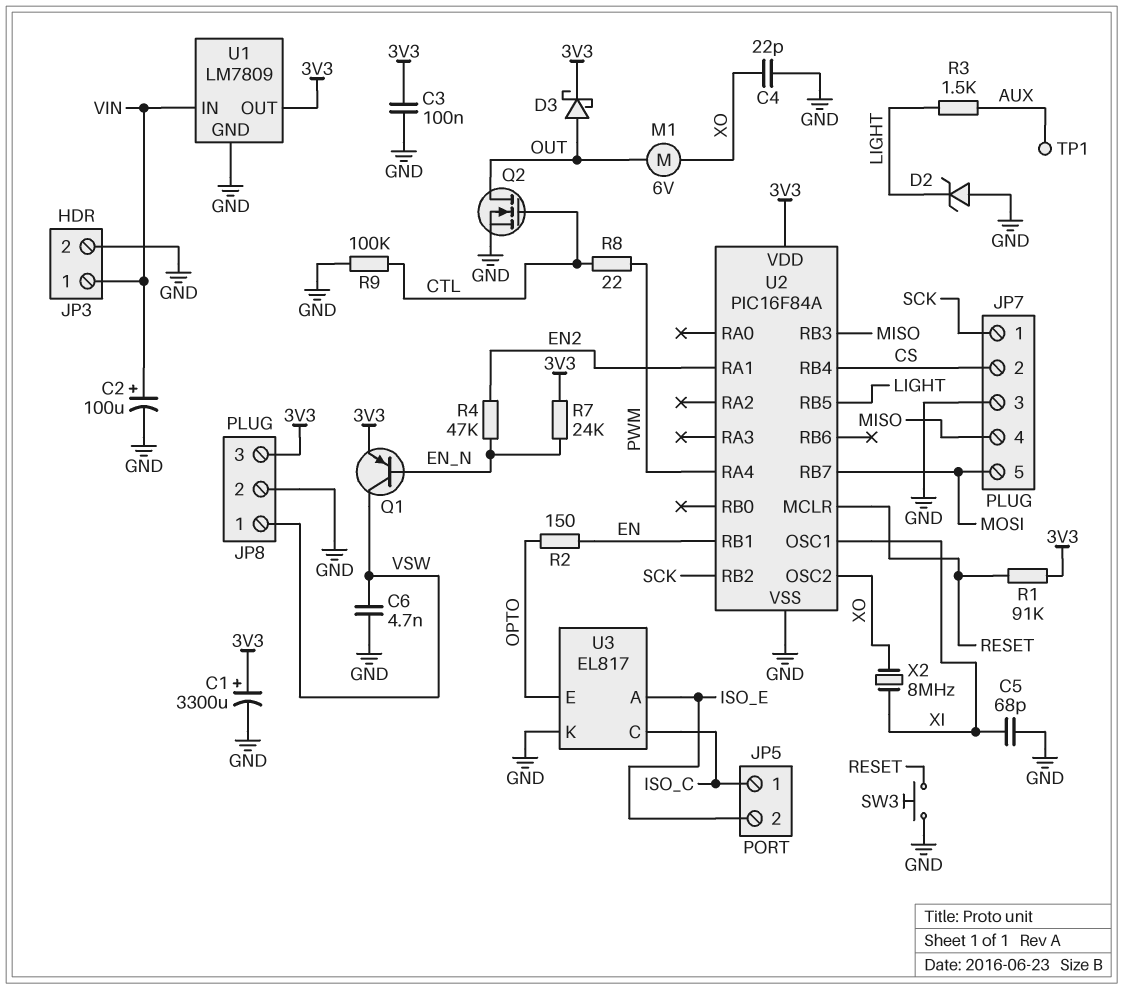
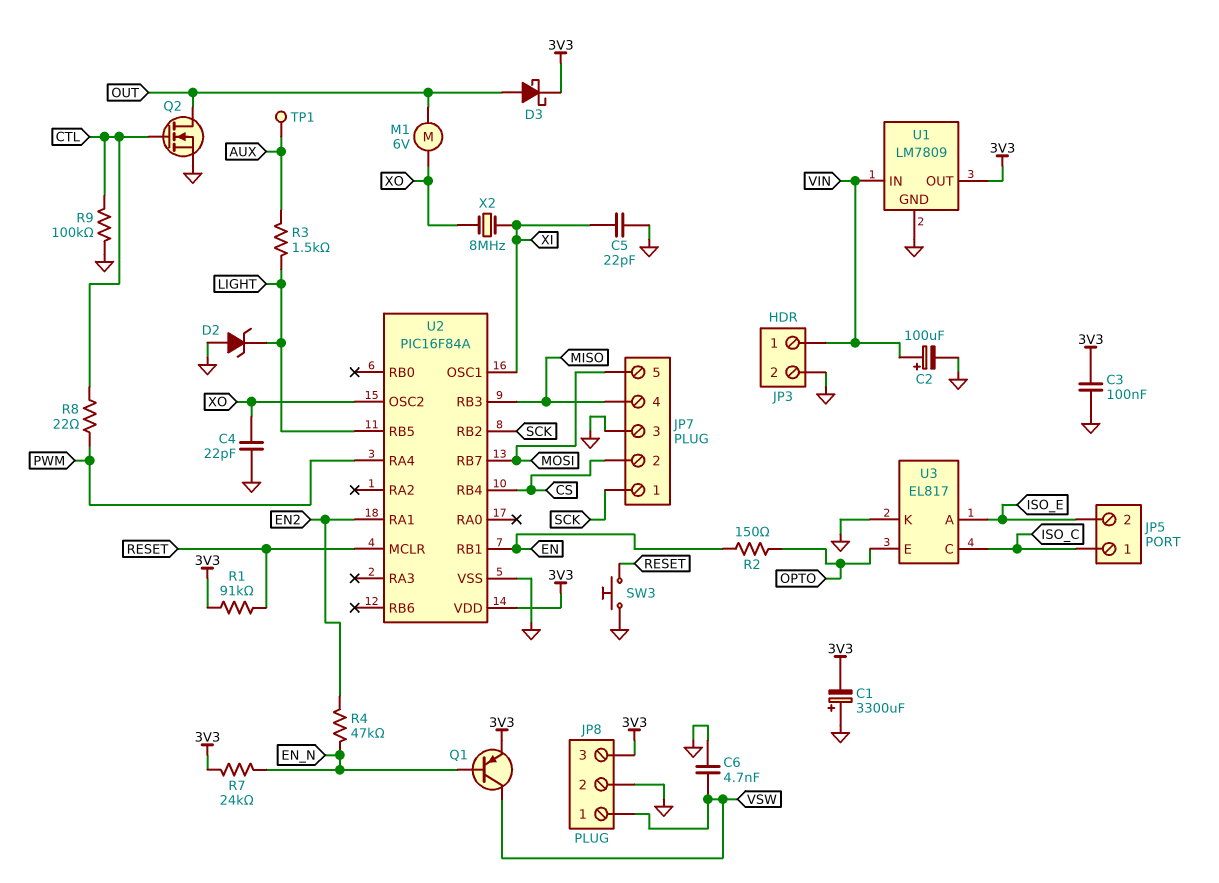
C1: 3300uF (plus 3V3, minus GND) -> 3300uF (plus GND, minus 3V3)
C5: 68pF (GND, XI) -> 22pF (GND, XI)

